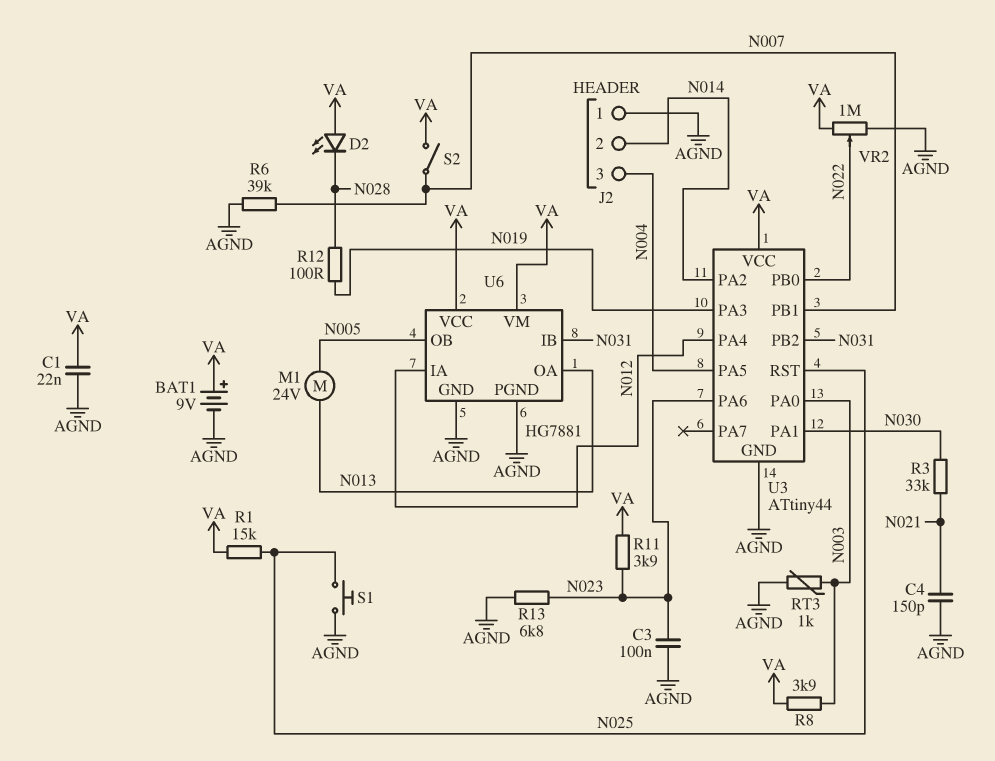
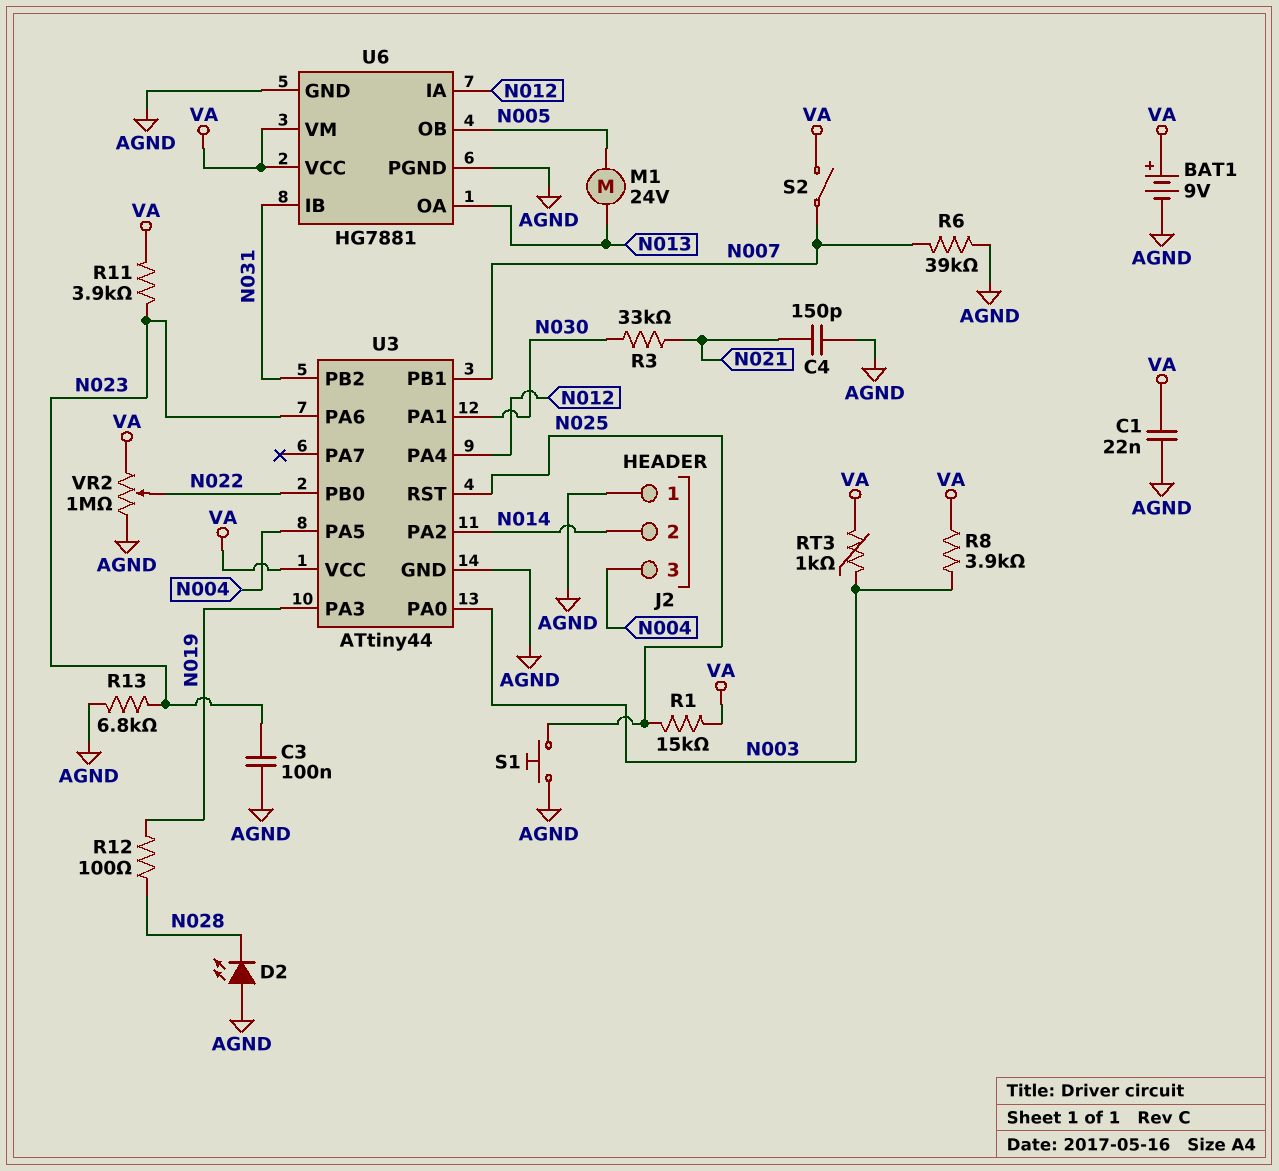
D2: LED (A VA, K N028) -> LED (A AGND, K N028)
RT3: 1k (AGND, N003) -> 1k (N003, VA)

